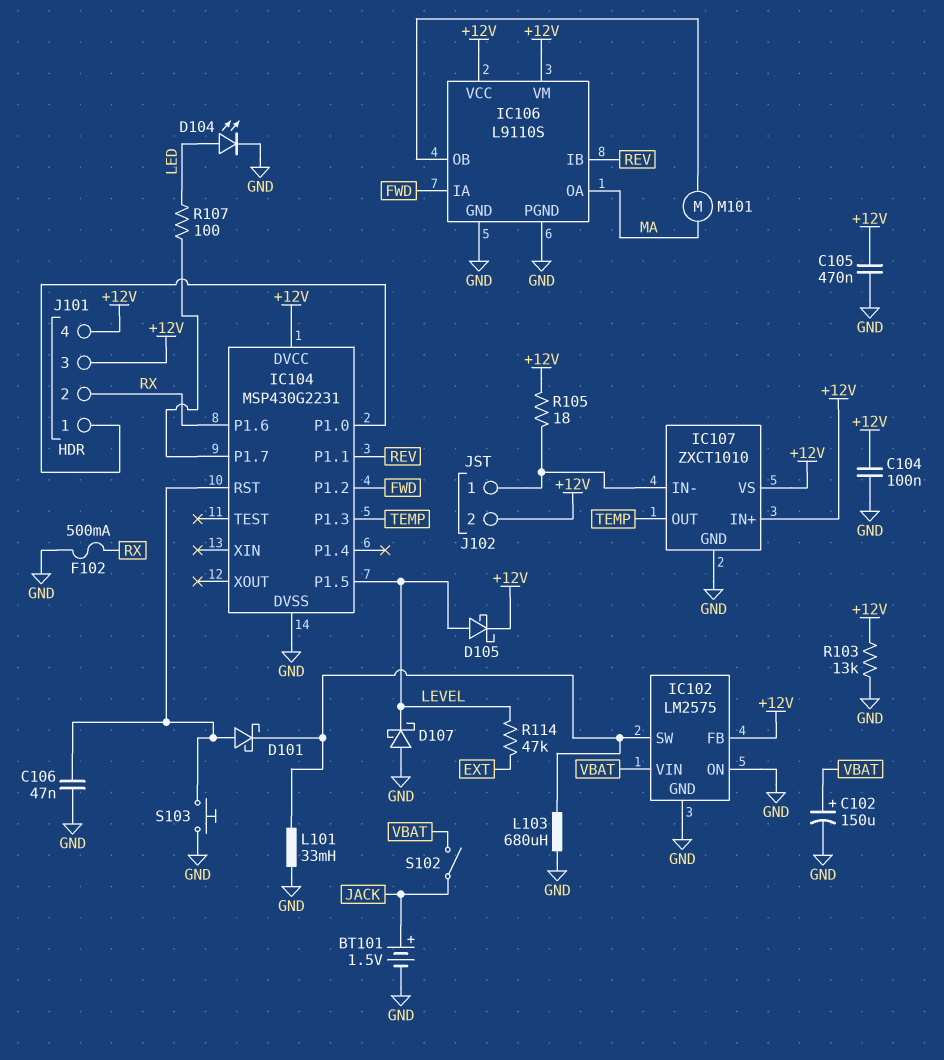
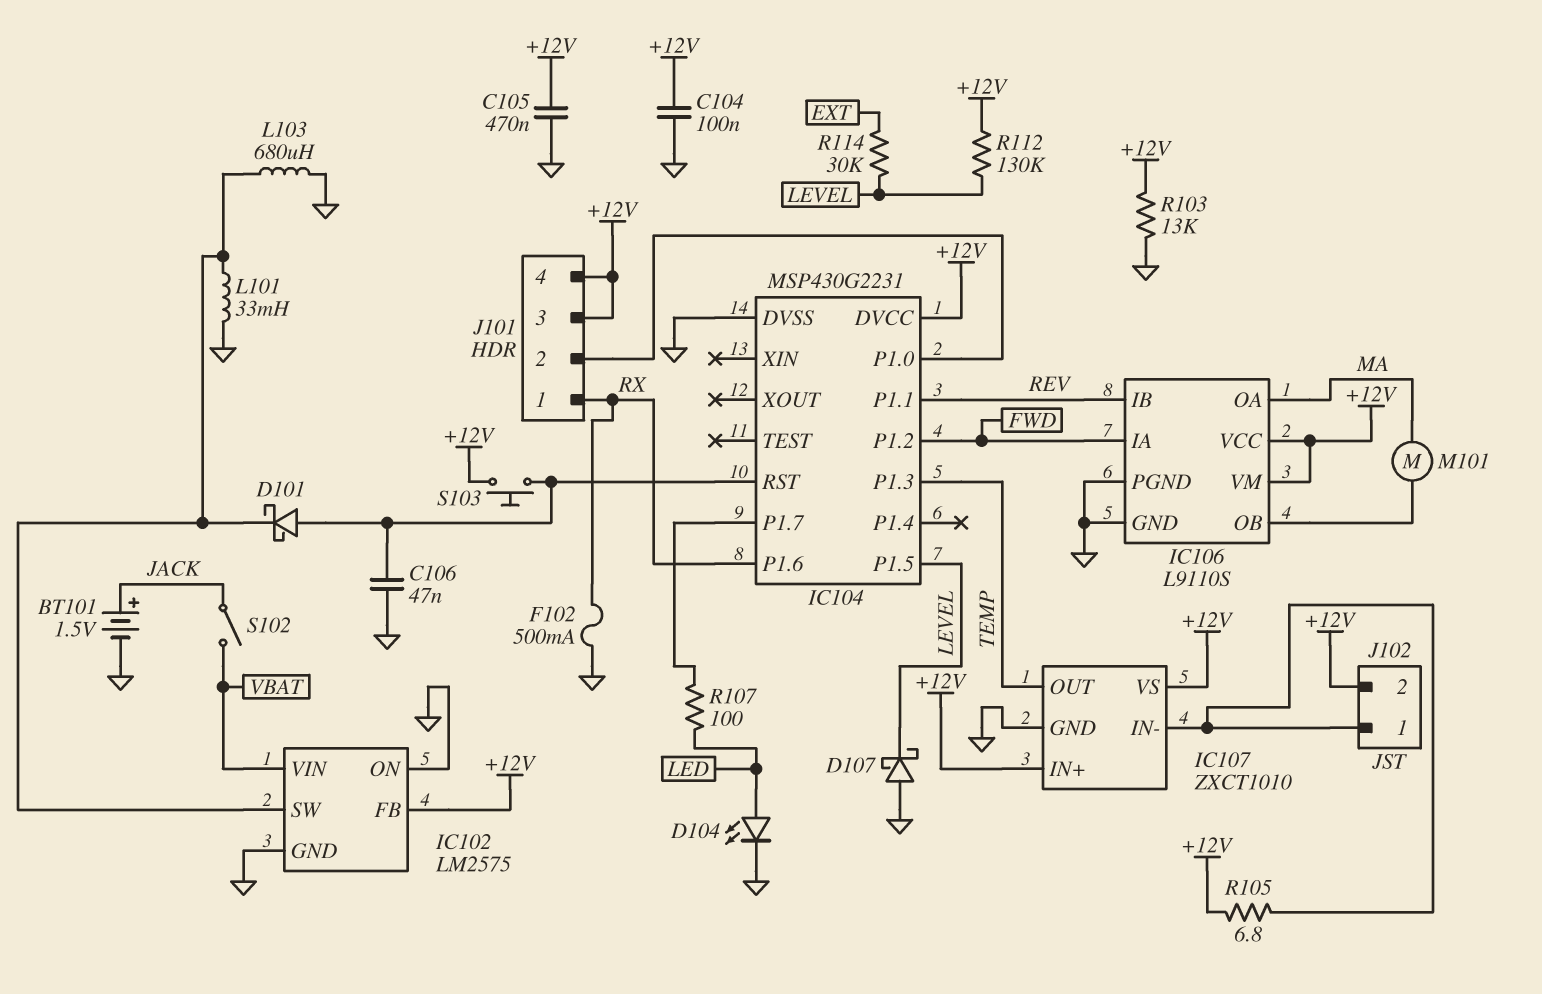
C102: 150uF (plus VBAT, minus GND) -> none
D105: schottky (A LEVEL, K +12V) -> none
J101 pin 1: IC104/P1.0 -> RX
J101 pin 2: RX -> IC104/P1.0
R105: 18 (+12V, IC107/IN-) -> 6.8 (+12V, IC107/IN-)
R112: none -> 130k (+12V, LEVEL)
R114: 47k (EXT, LEVEL) -> 30k (EXT, LEVEL)
S103: button (GND, IC104/RST) -> button (+12V, IC104/RST)

